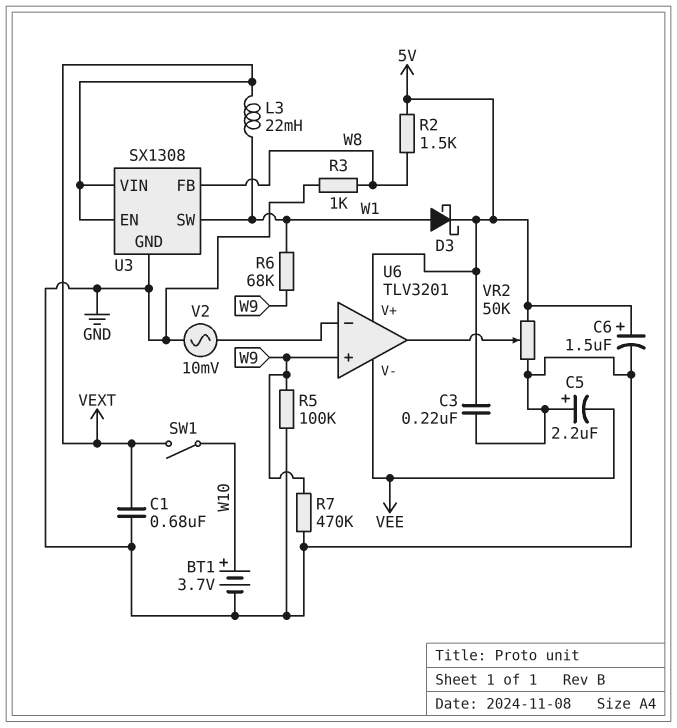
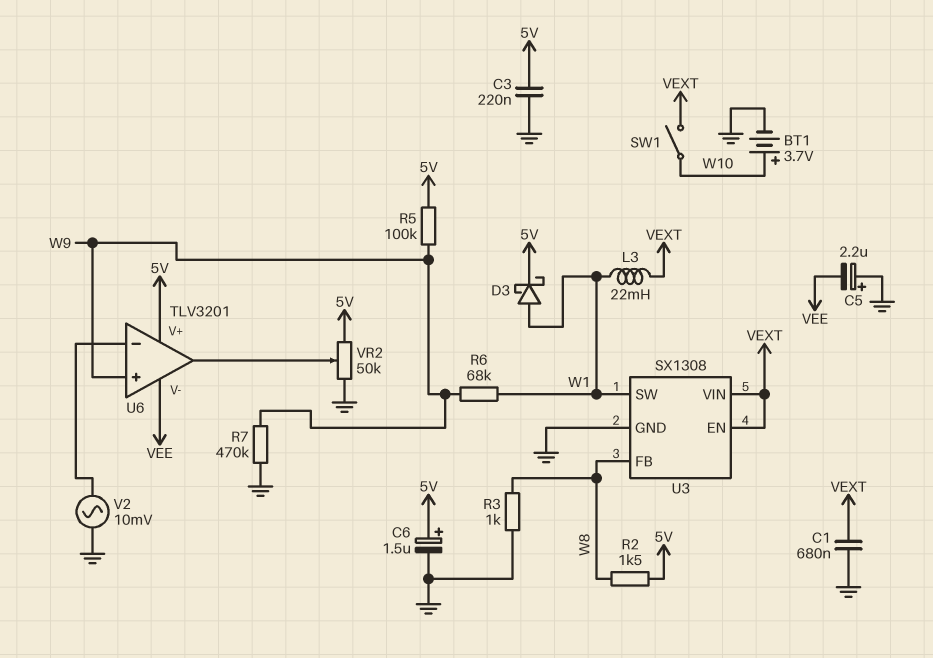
R5: 100k (GND, W9) -> 100k (5V, W9)

